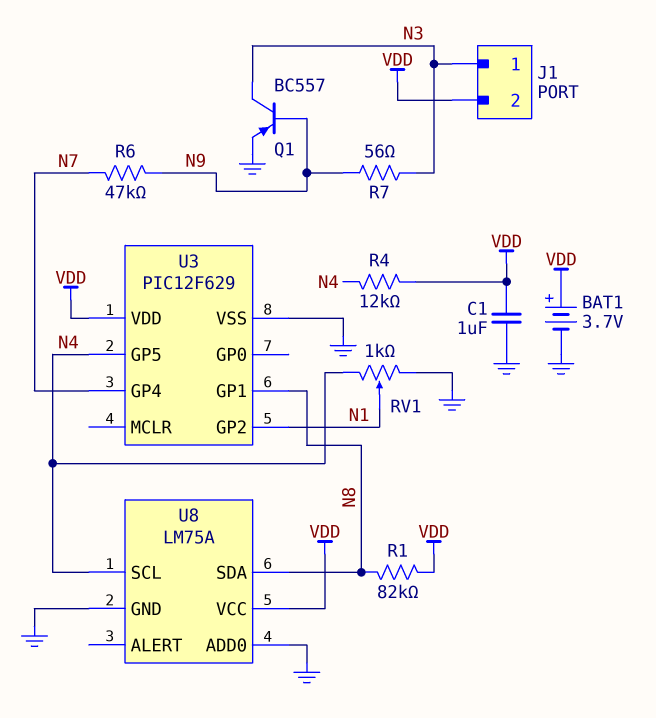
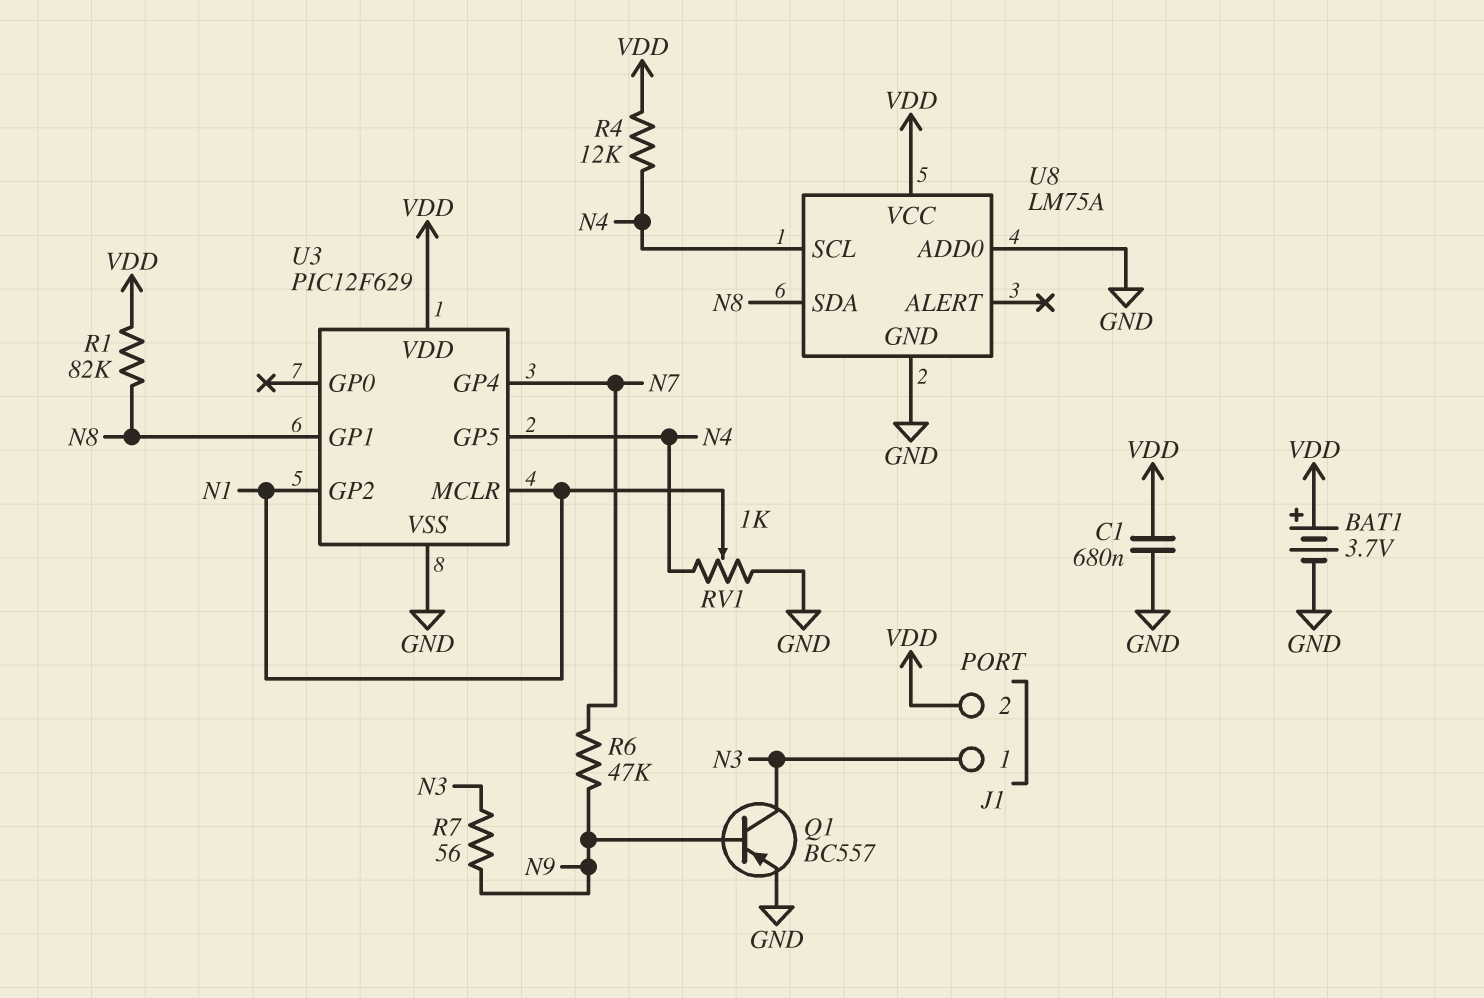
C1: 1uF (GND, VDD) -> 680nF (GND, VDD)
U3 pin MCLR: none -> N1

